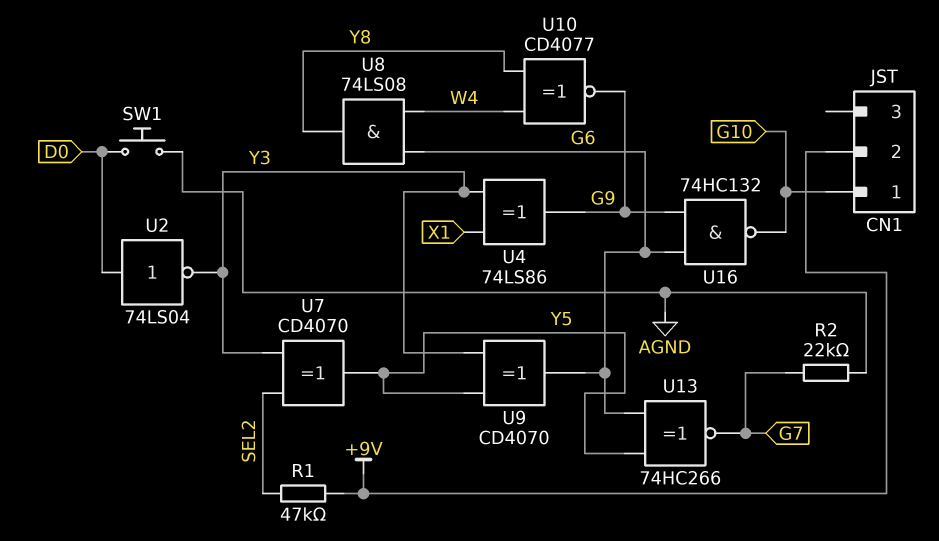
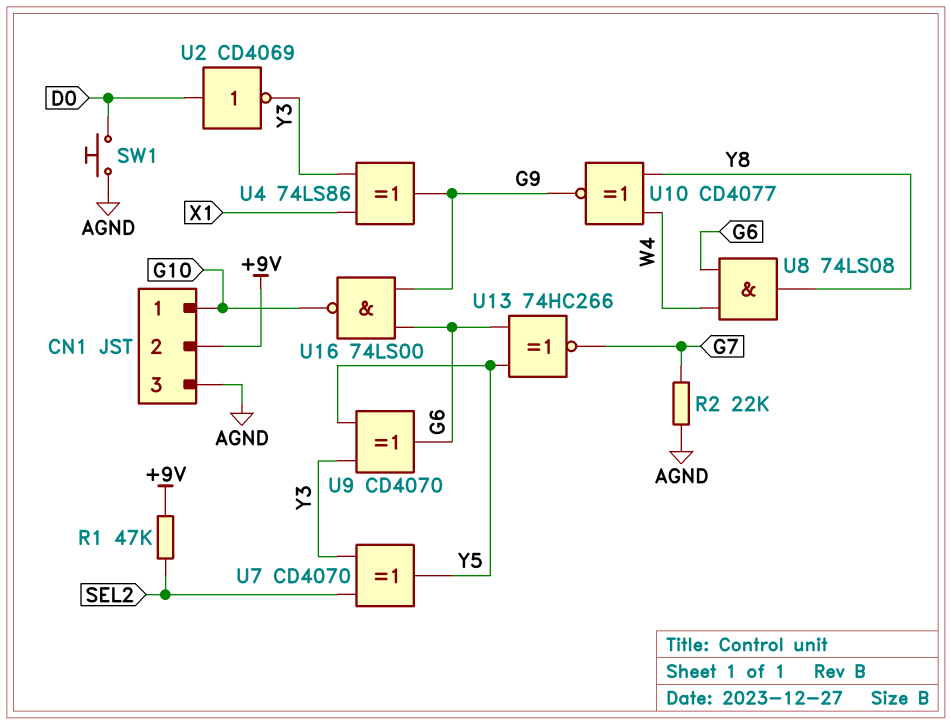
CN1 pin 3: none -> AGND
U2: NOT 74LS04 (in D0, out Y3) -> NOT CD4069 (in D0, out Y3)
U16: NAND 74HC132 (in G6, in G9, out G10) -> NAND 74LS00 (in G6, in G9, out G10)

